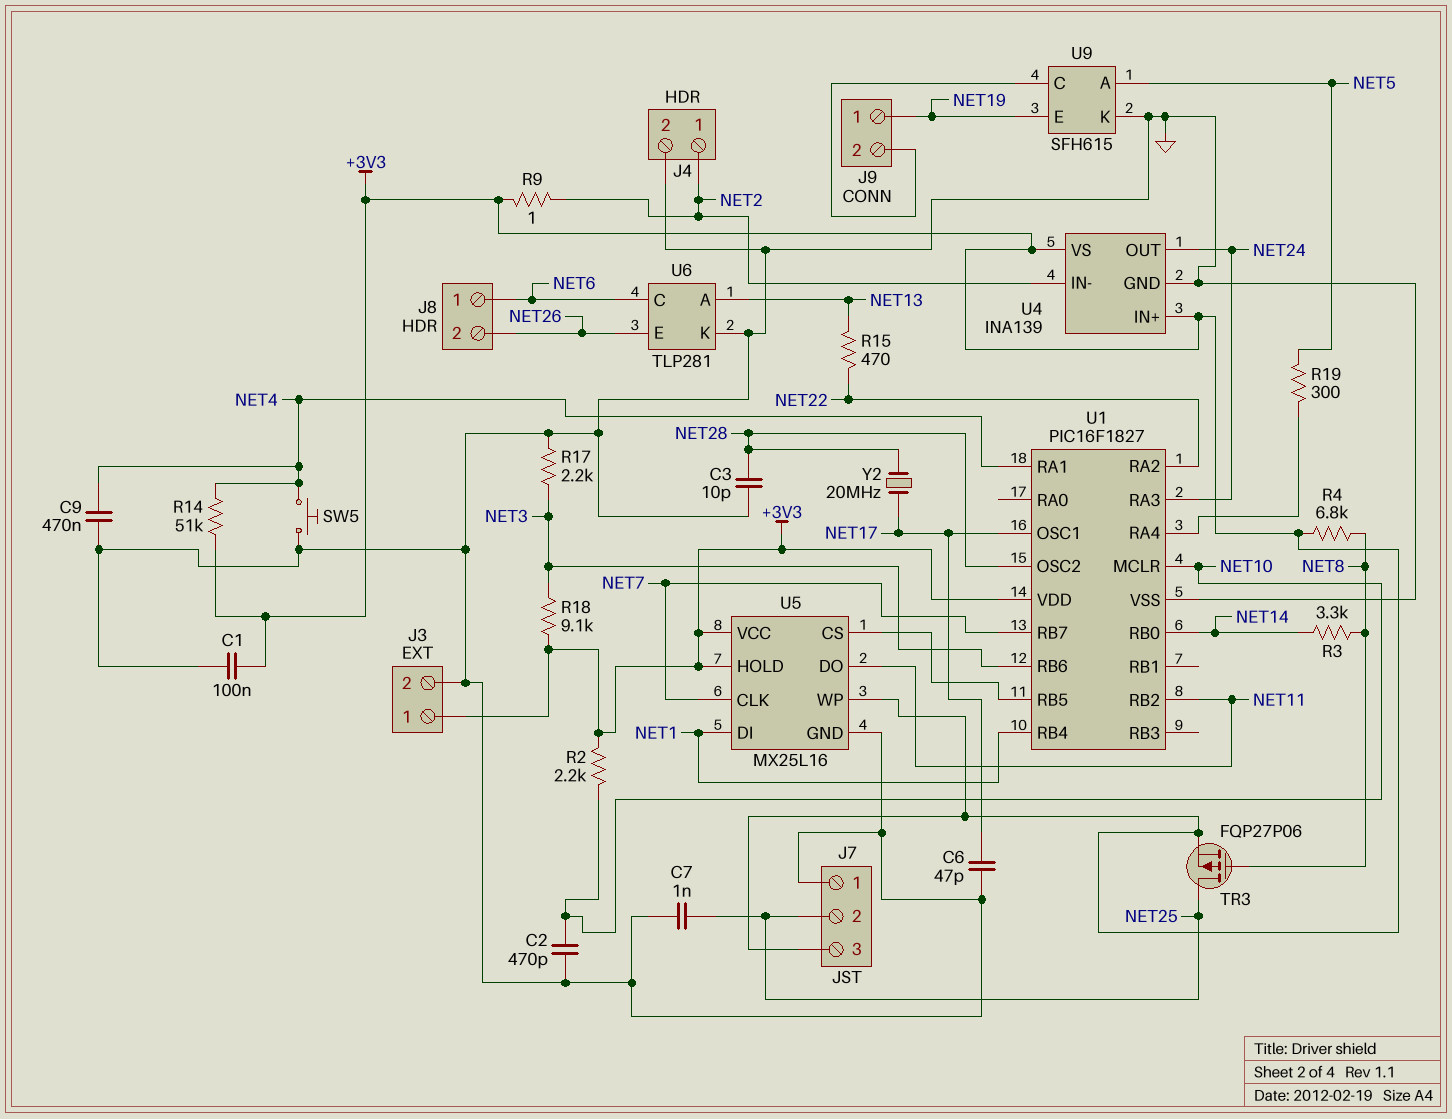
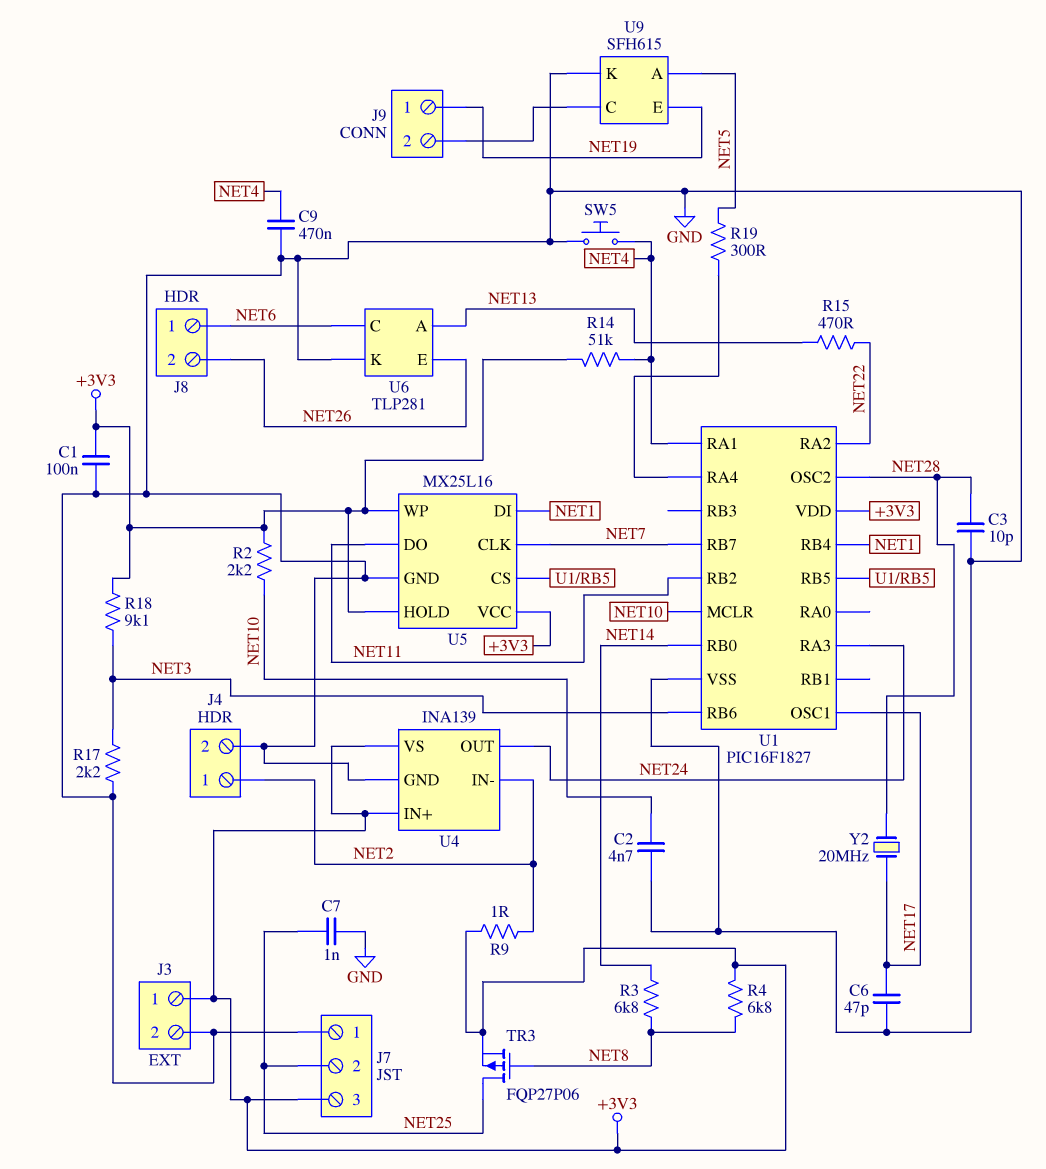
C2: 470pF (GND, NET10) -> 4.7nF (GND, NET10)
R3: 3.3k (NET8, NET14) -> 6.8k (NET8, NET14)

